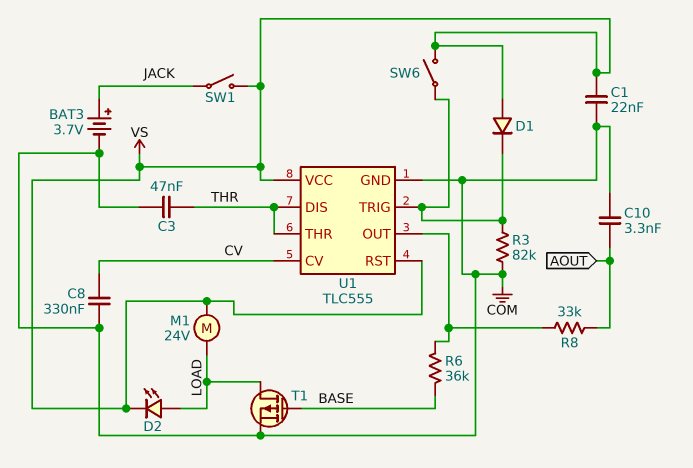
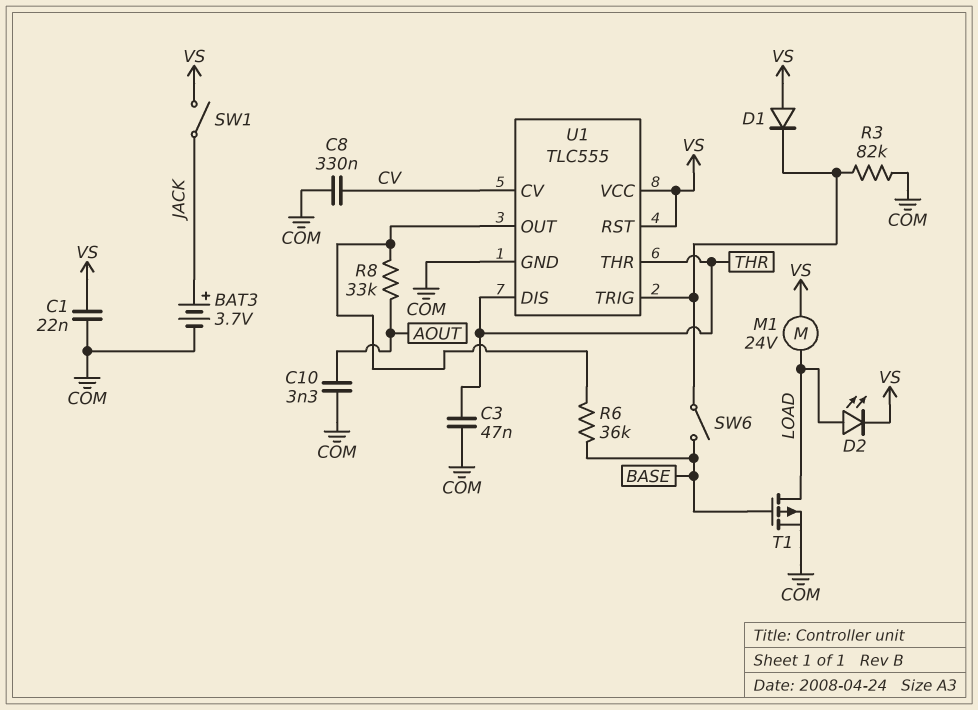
SW6: switch (U1/TRIG, VS) -> switch (BASE, U1/TRIG)

